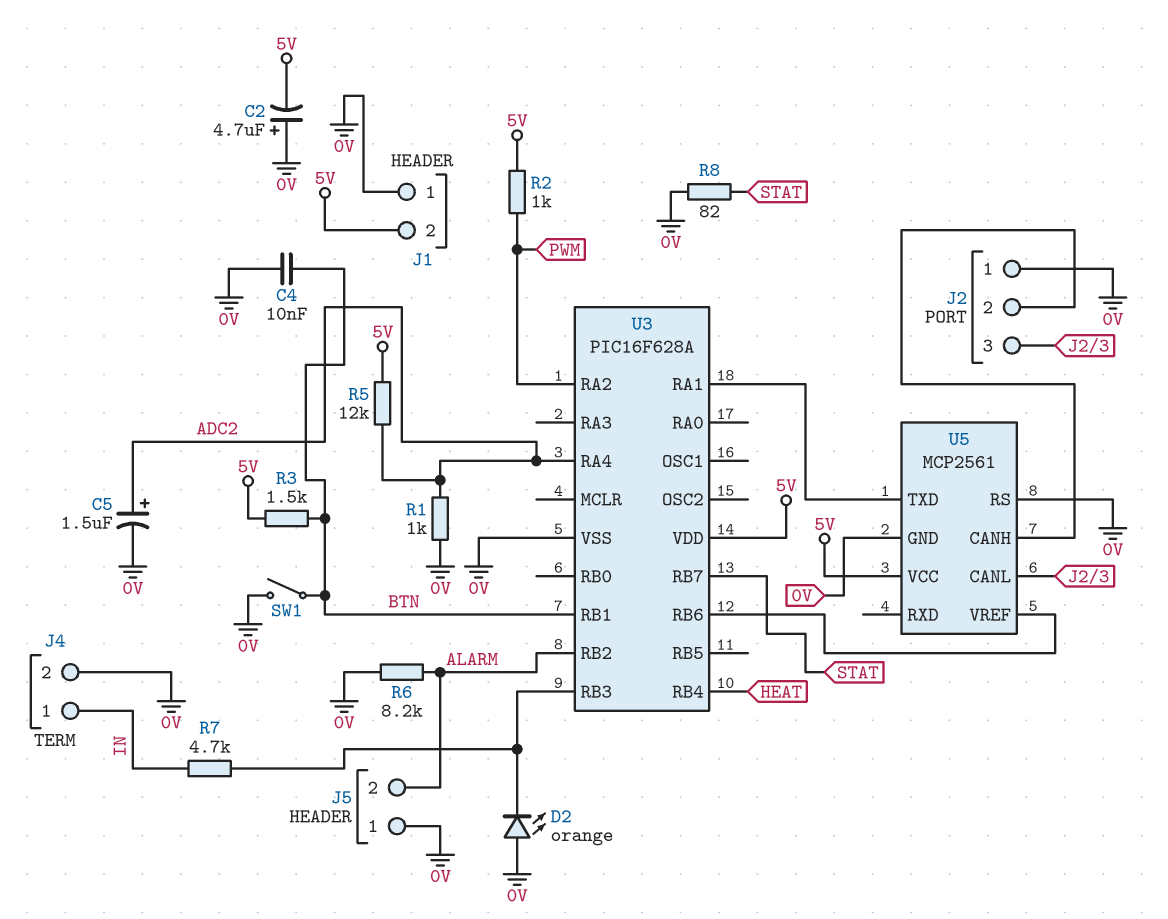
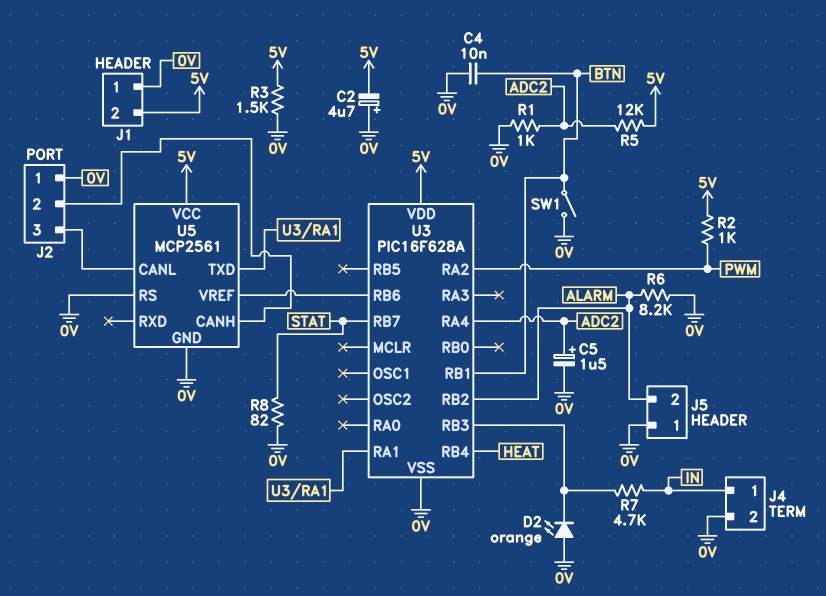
R3: 1.5k (5V, BTN) -> 1.5k (0V, 5V)

